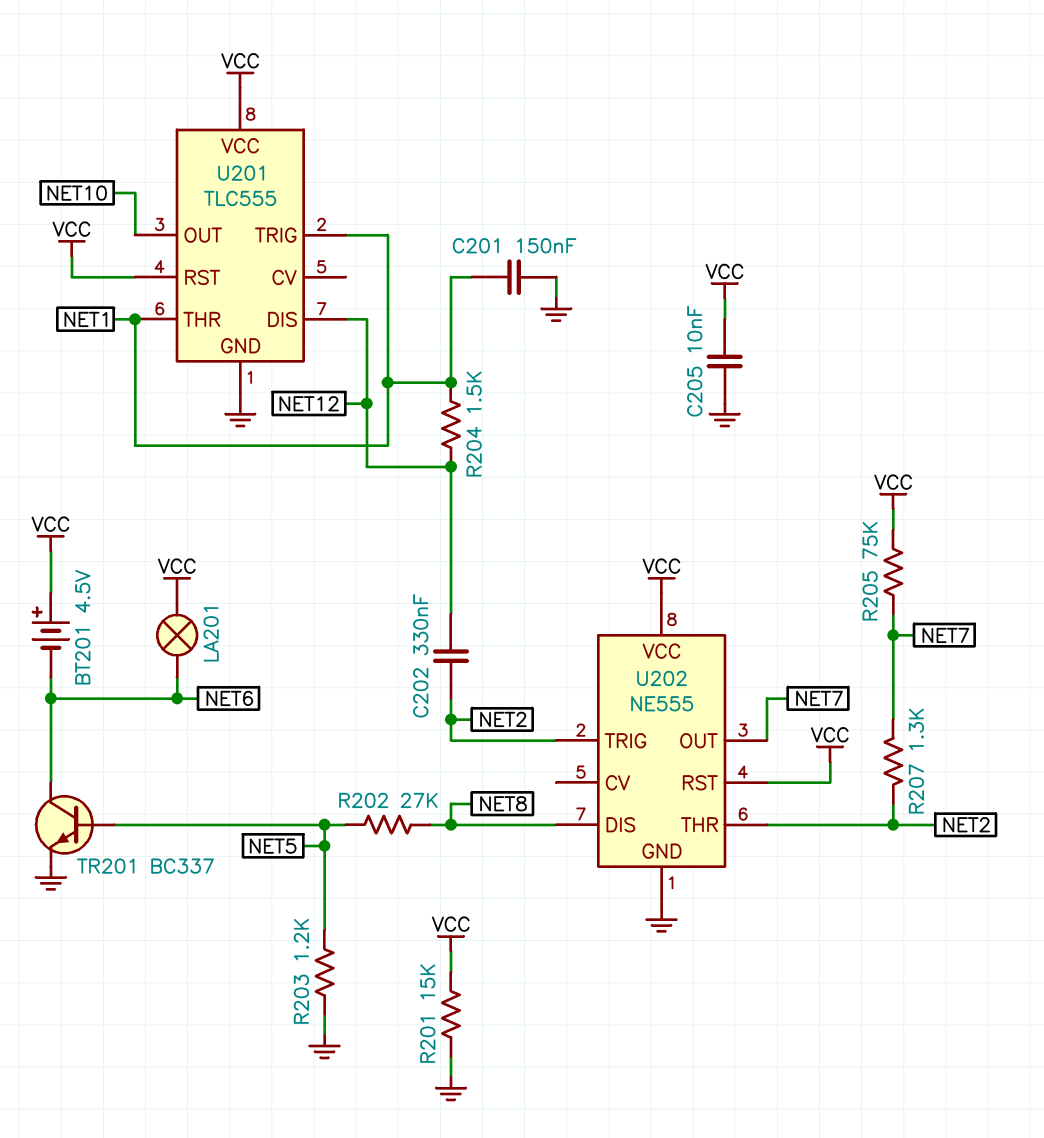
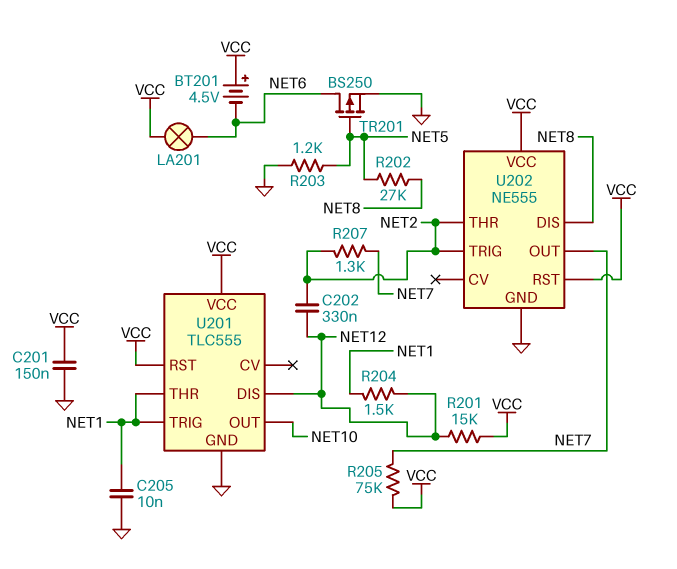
C201: 150nF (GND, NET1) -> 150nF (GND, VCC)
C205: 10nF (GND, VCC) -> 10nF (GND, NET1)
R201: 15k (GND, VCC) -> 15k (NET12, VCC)
TR201: NPN BC337 (B NET5, C NET6, E GND) -> PMOS BS250 (G NET5, D NET6, S GND)

